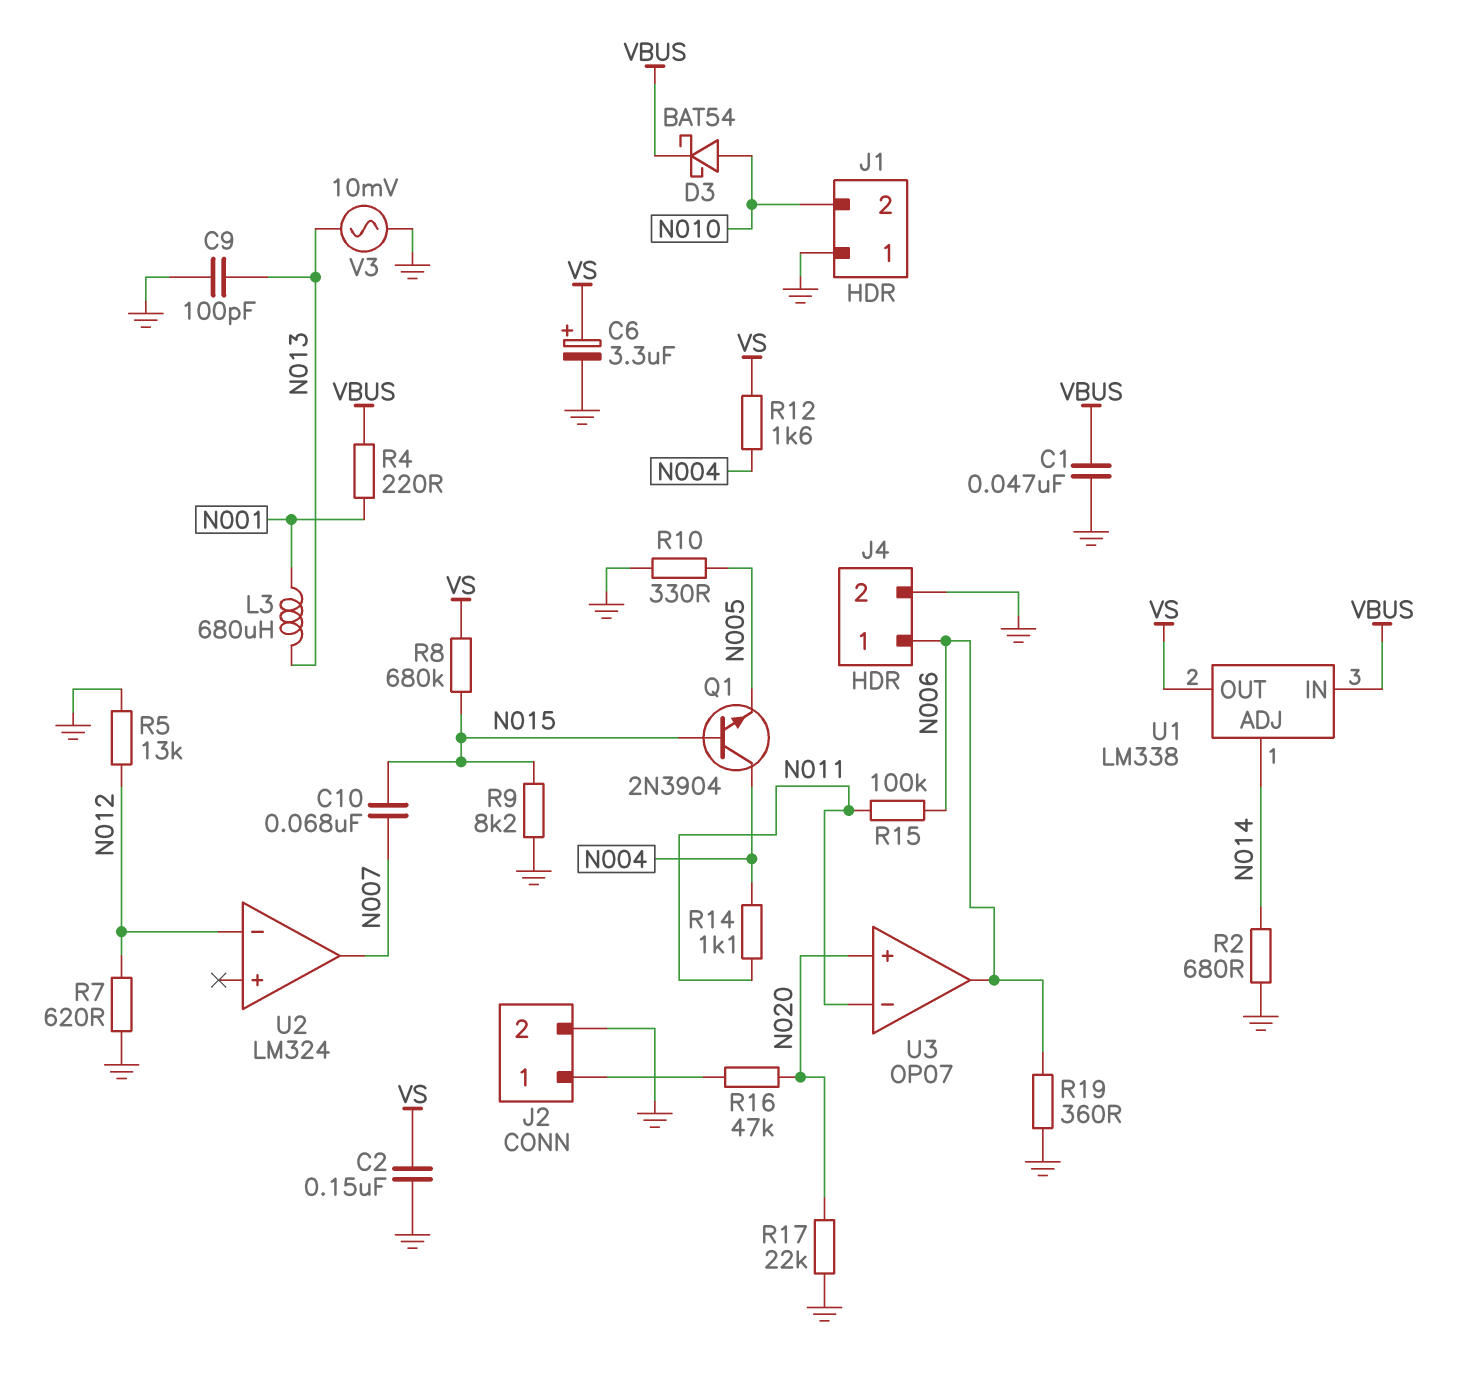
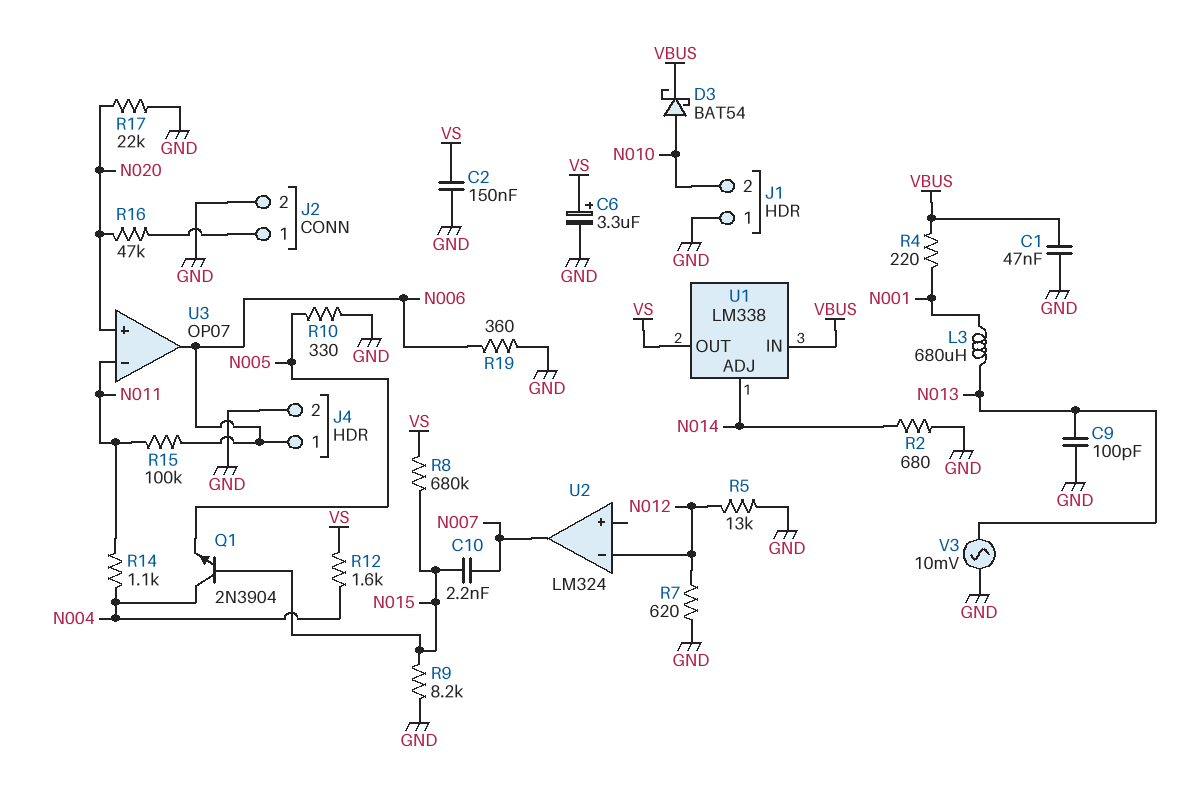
C10: 68nF (N007, N015) -> 2.2nF (N007, N015)

